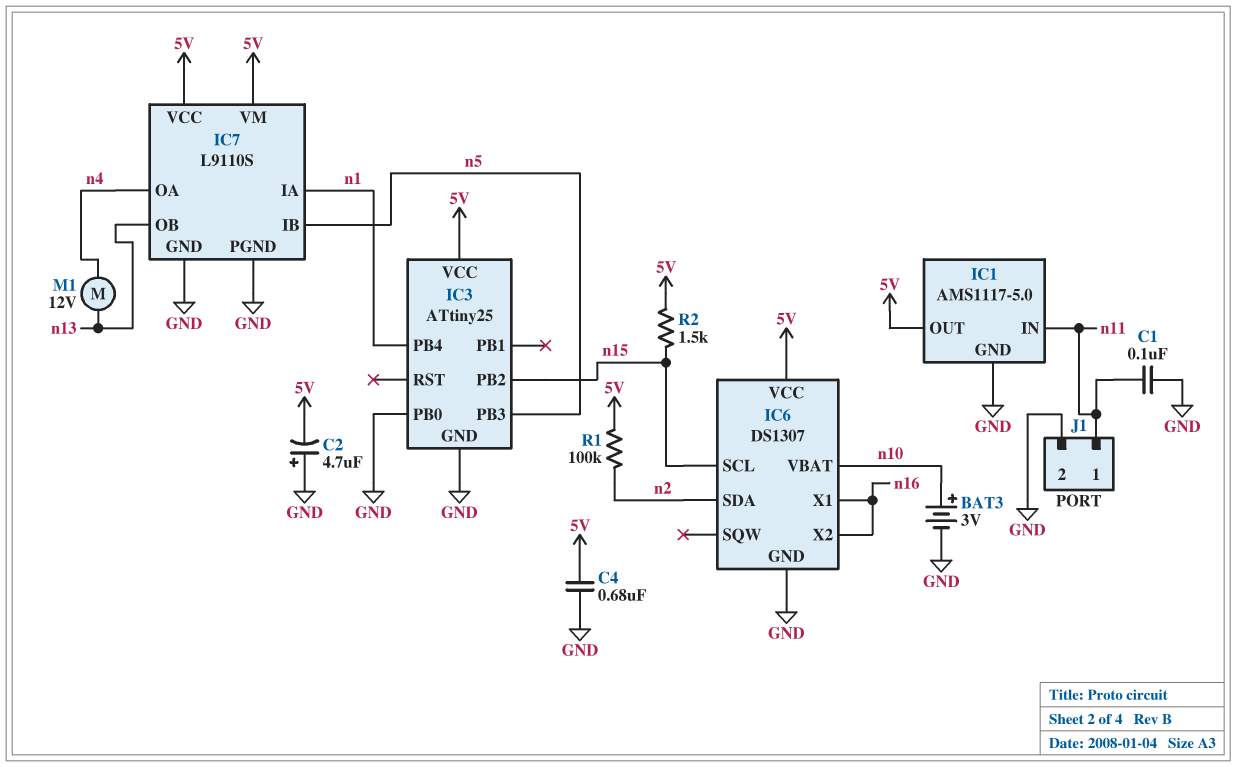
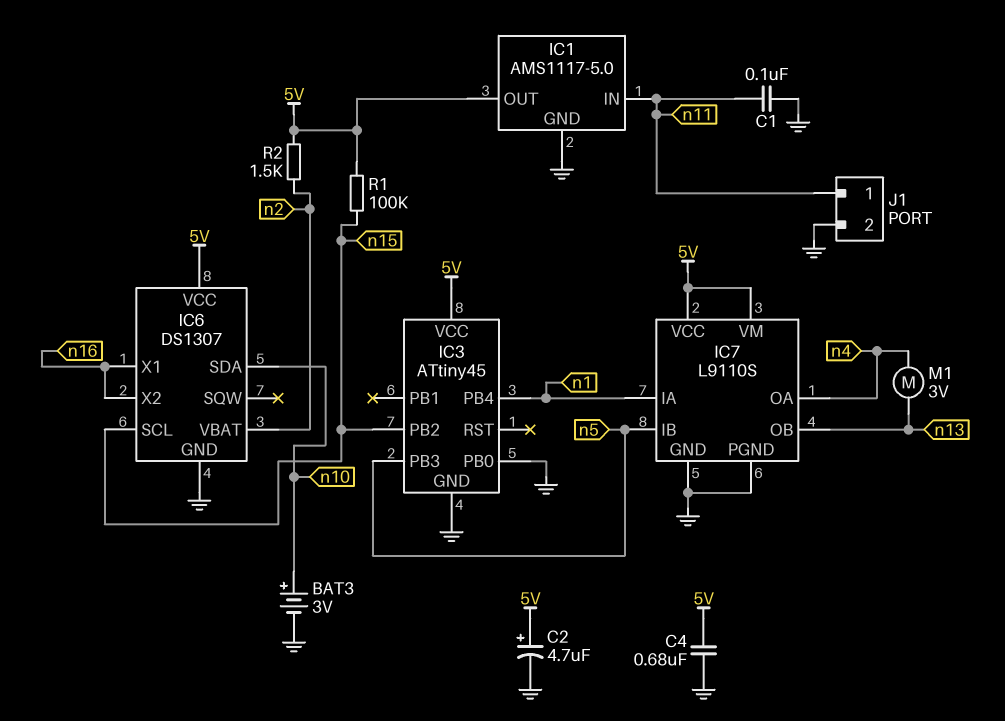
C2: 4.7uF (plus GND, minus 5V) -> 4.7uF (plus 5V, minus GND)
IC3: ATtiny25 -> ATtiny45
IC6 pin SDA: n2 -> n10
IC6 pin VBAT: n10 -> n2
M1: motor 12V (n4, n13) -> motor 3V (n4, n13)
R1: 100k (5V, n2) -> 100k (5V, n15)
R2: 1.5k (5V, n15) -> 1.5k (5V, n2)

